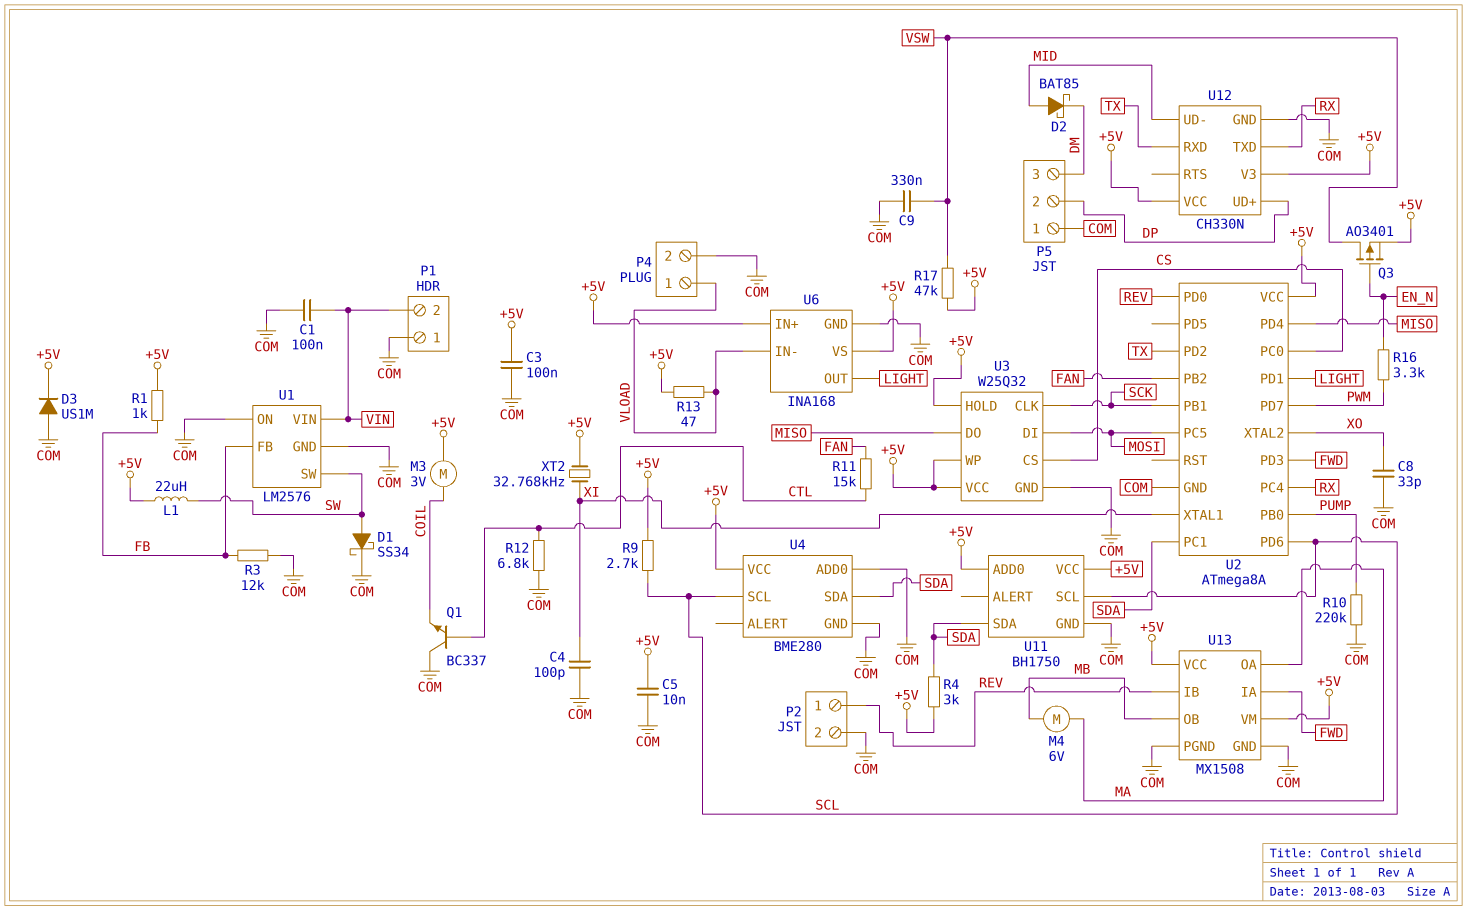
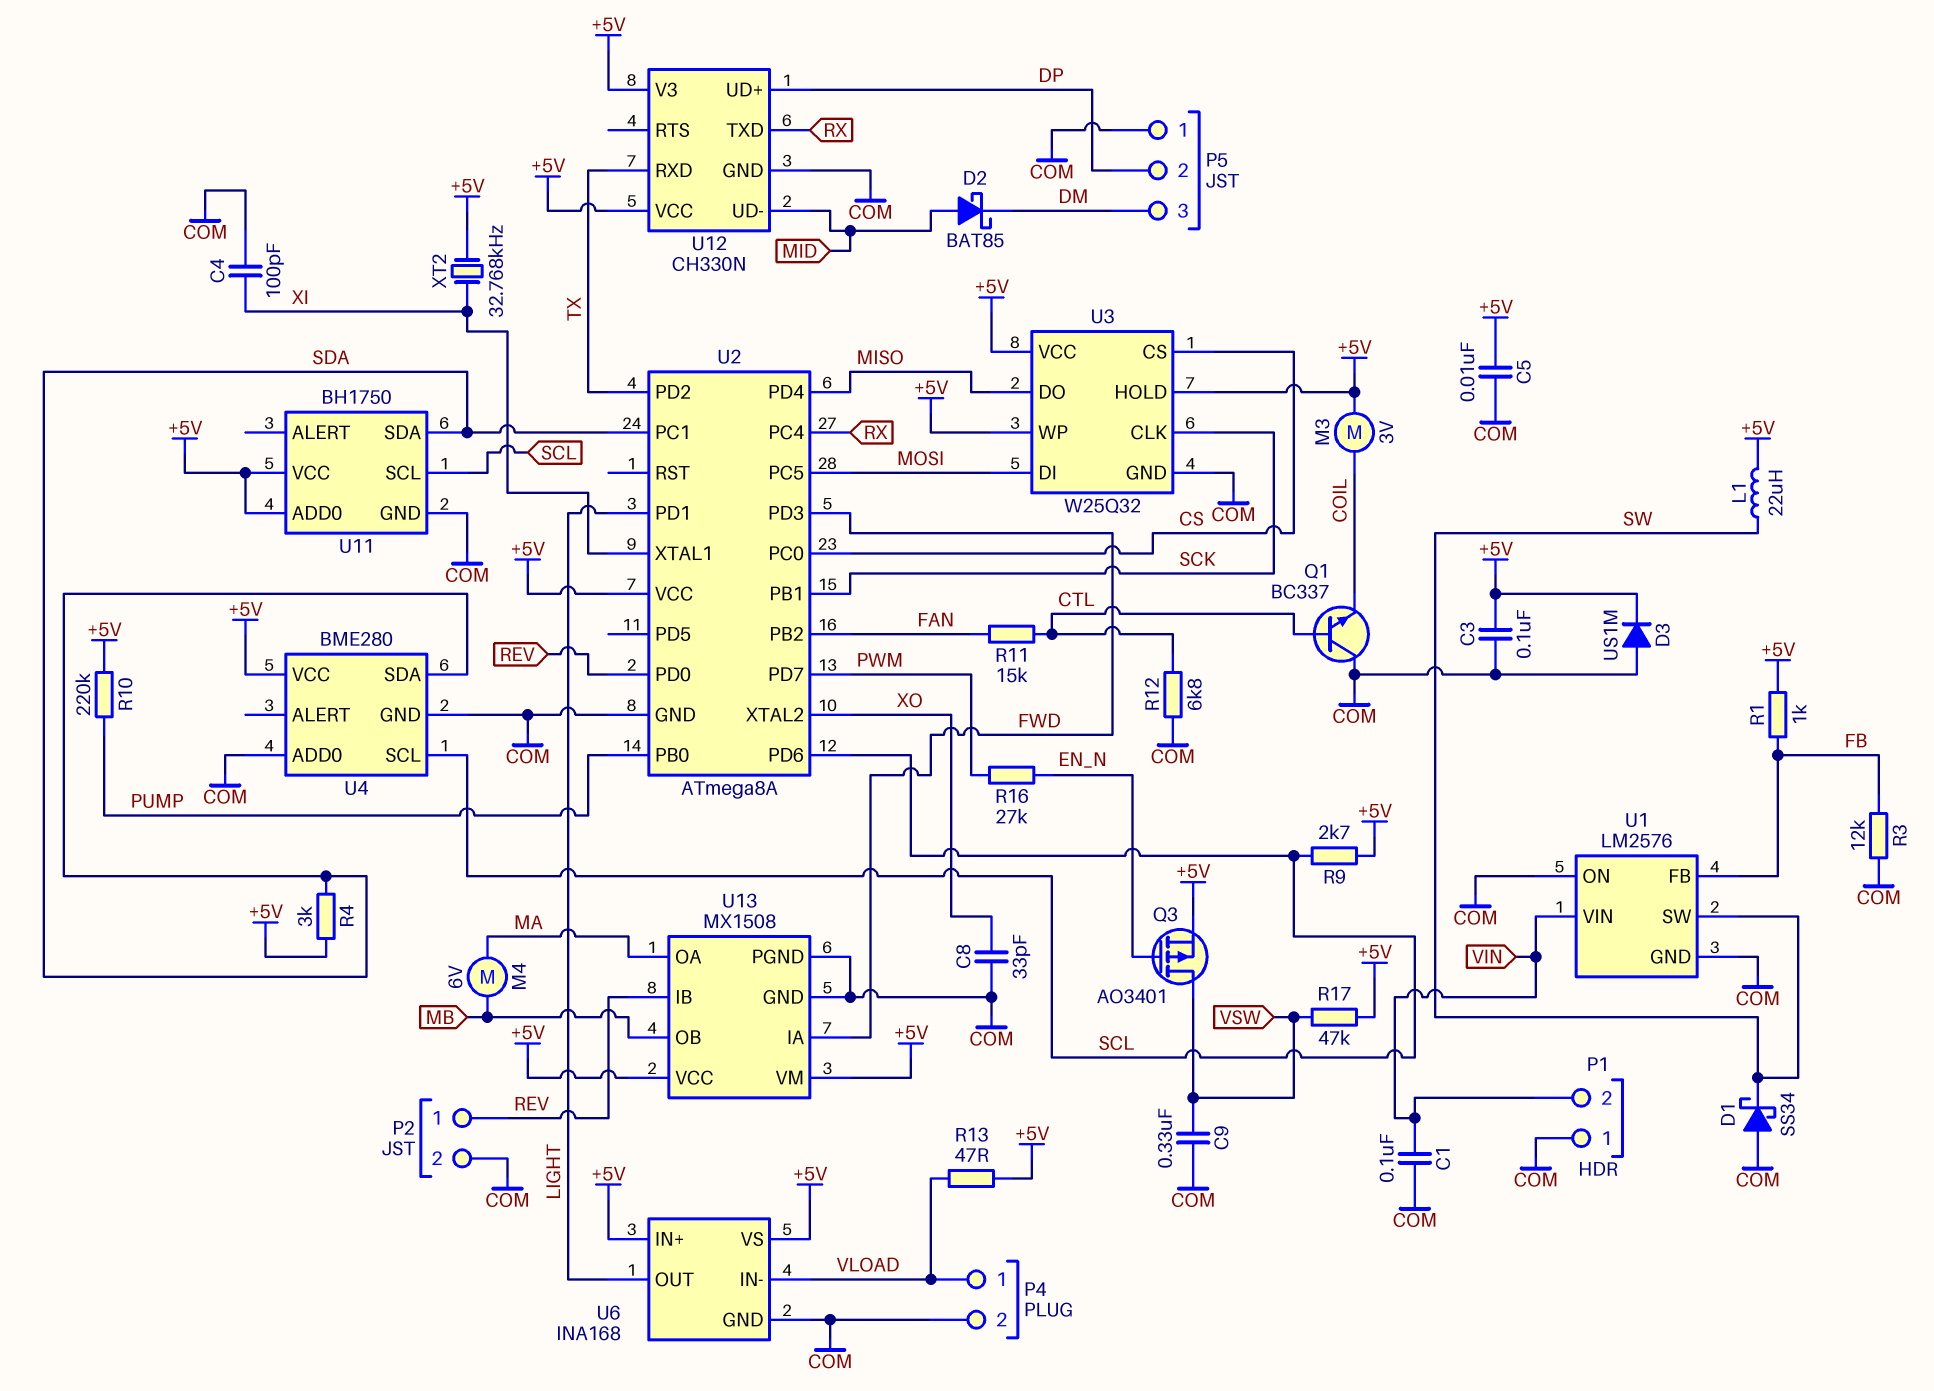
D1: schottky SS34 (A SW, K COM) -> schottky SS34 (A COM, K SW)
R10: 220k (COM, PUMP) -> 220k (+5V, PUMP)
R16: 3.3k (EN_N, PWM) -> 27k (EN_N, PWM)

